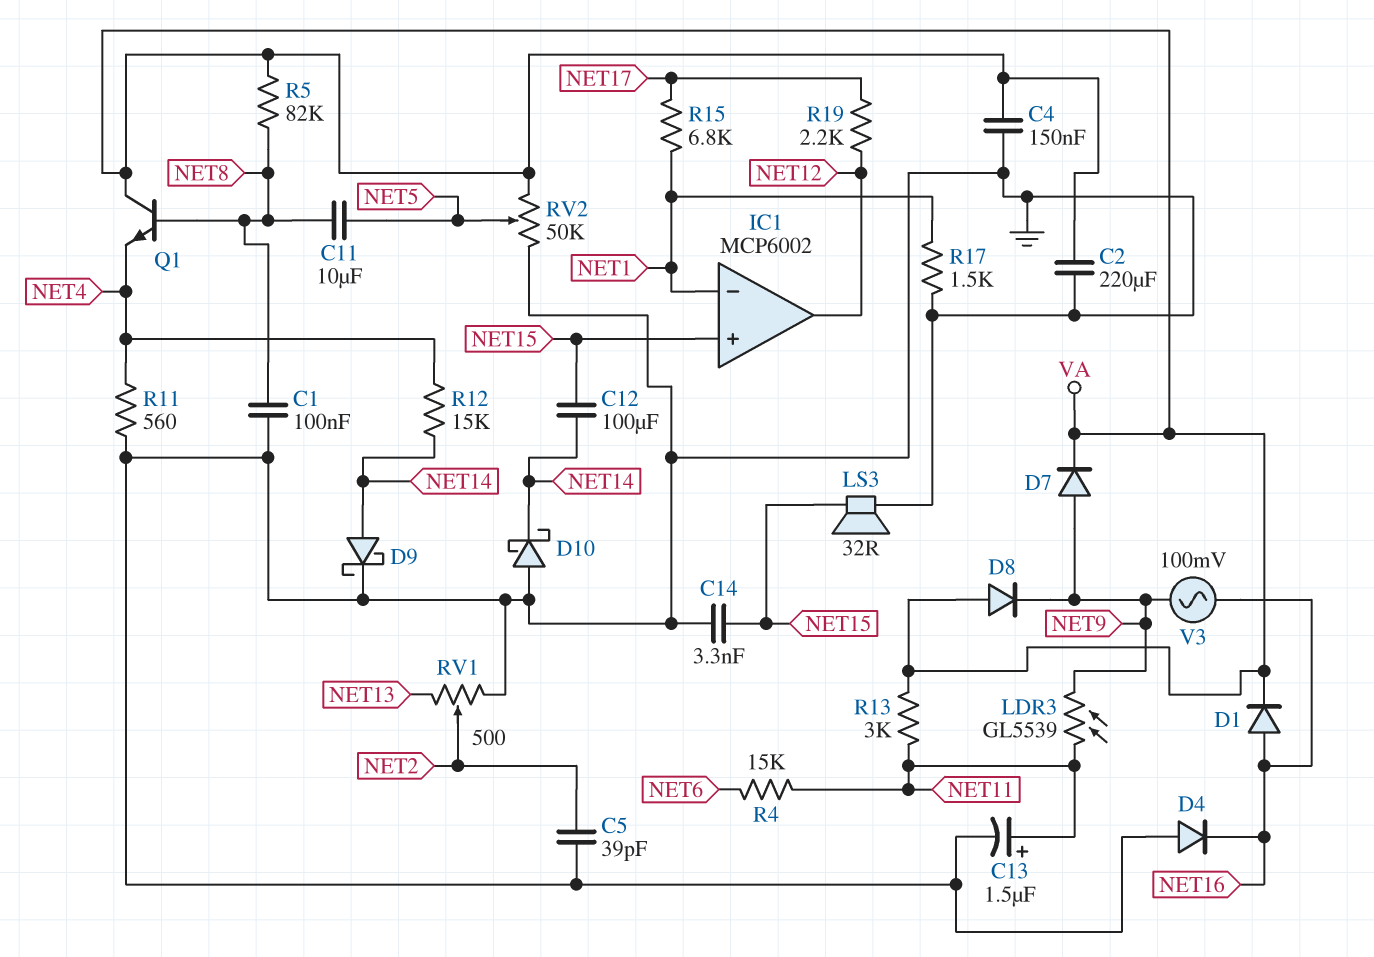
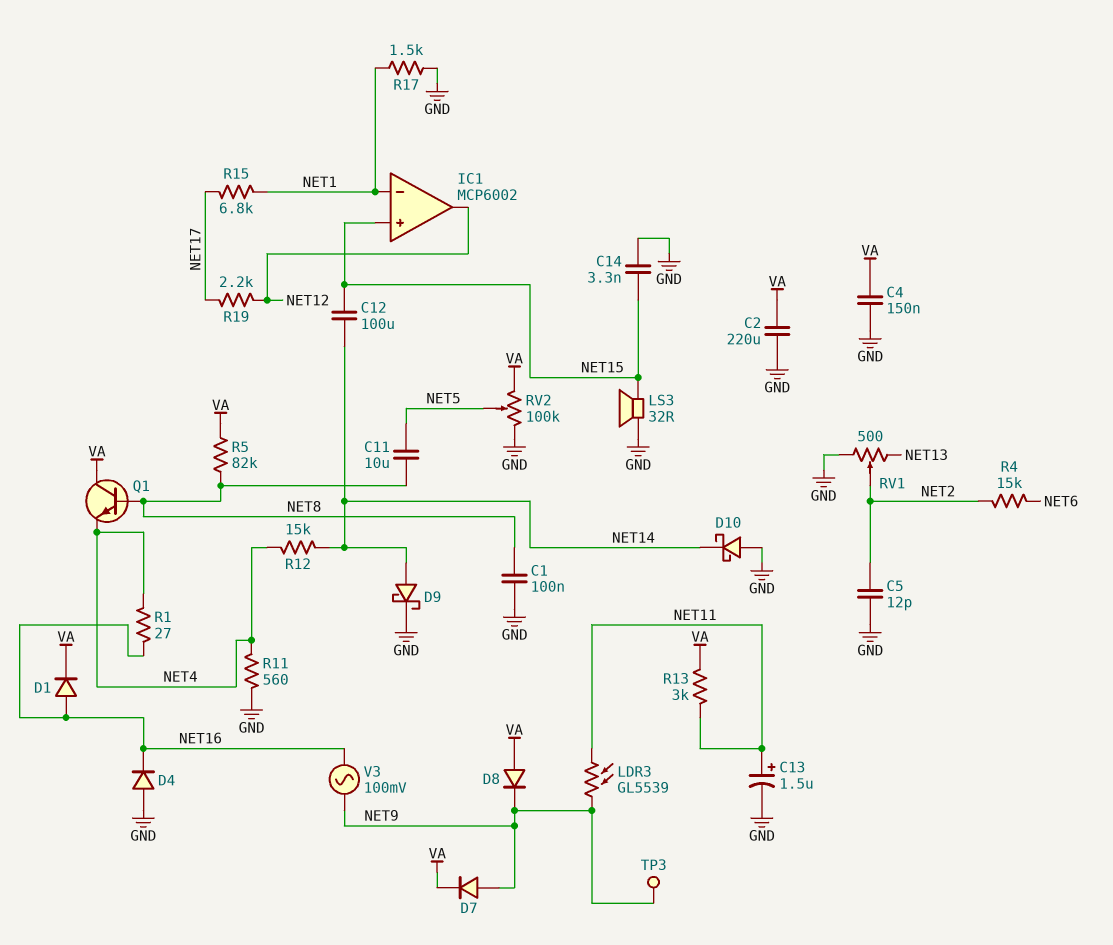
C5: 39pF (GND, NET2) -> 12pF (GND, NET2)
R1: none -> 27 (NET4, NET16)
R4: 15k (NET6, NET11) -> 15k (NET2, NET6)
RV2: 50k (GND, VA, wiper NET5) -> 100k (GND, VA, wiper NET5)
TP3: none -> test point (NET9)

